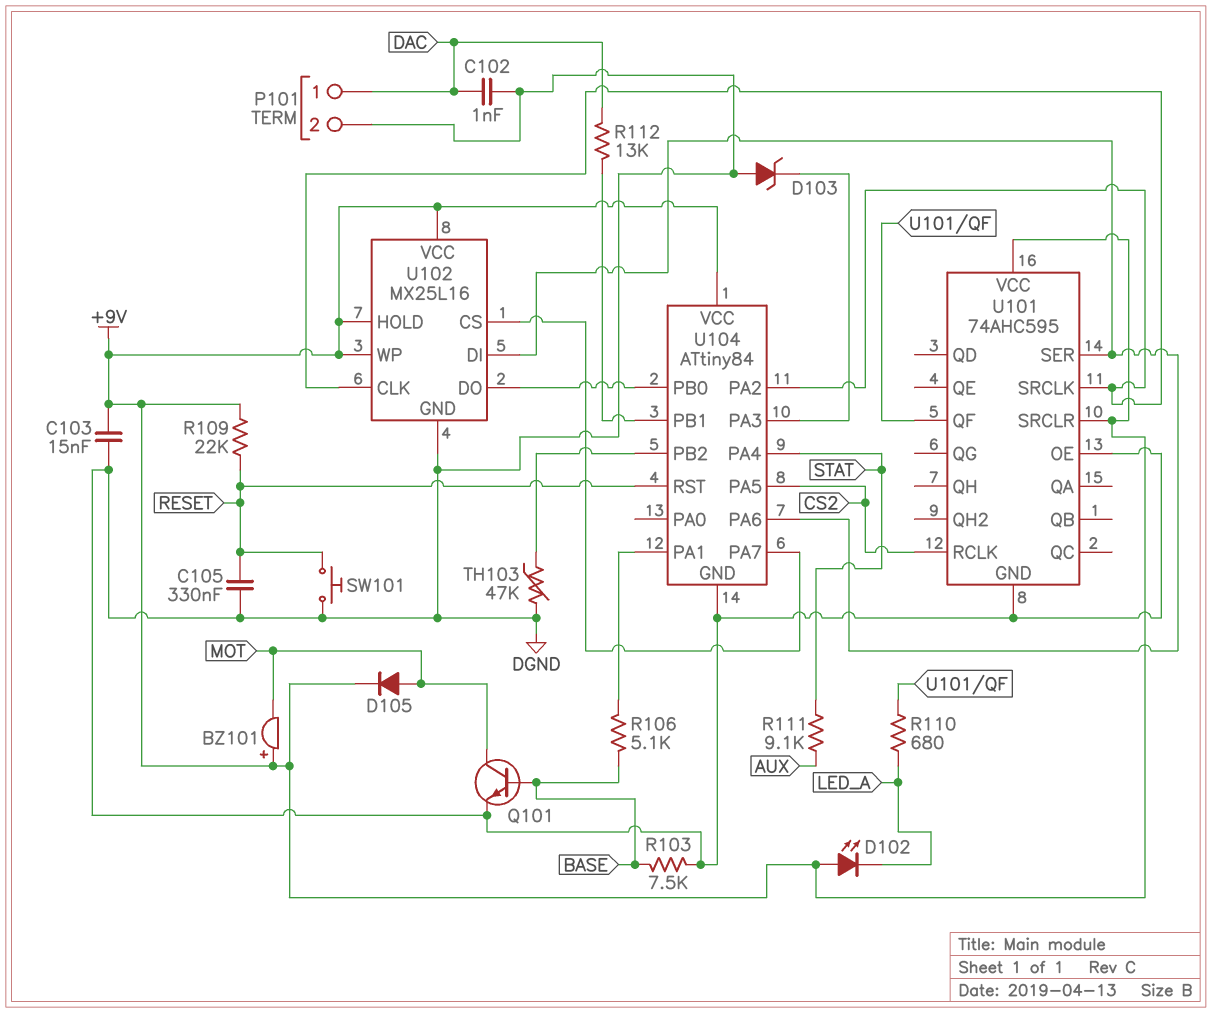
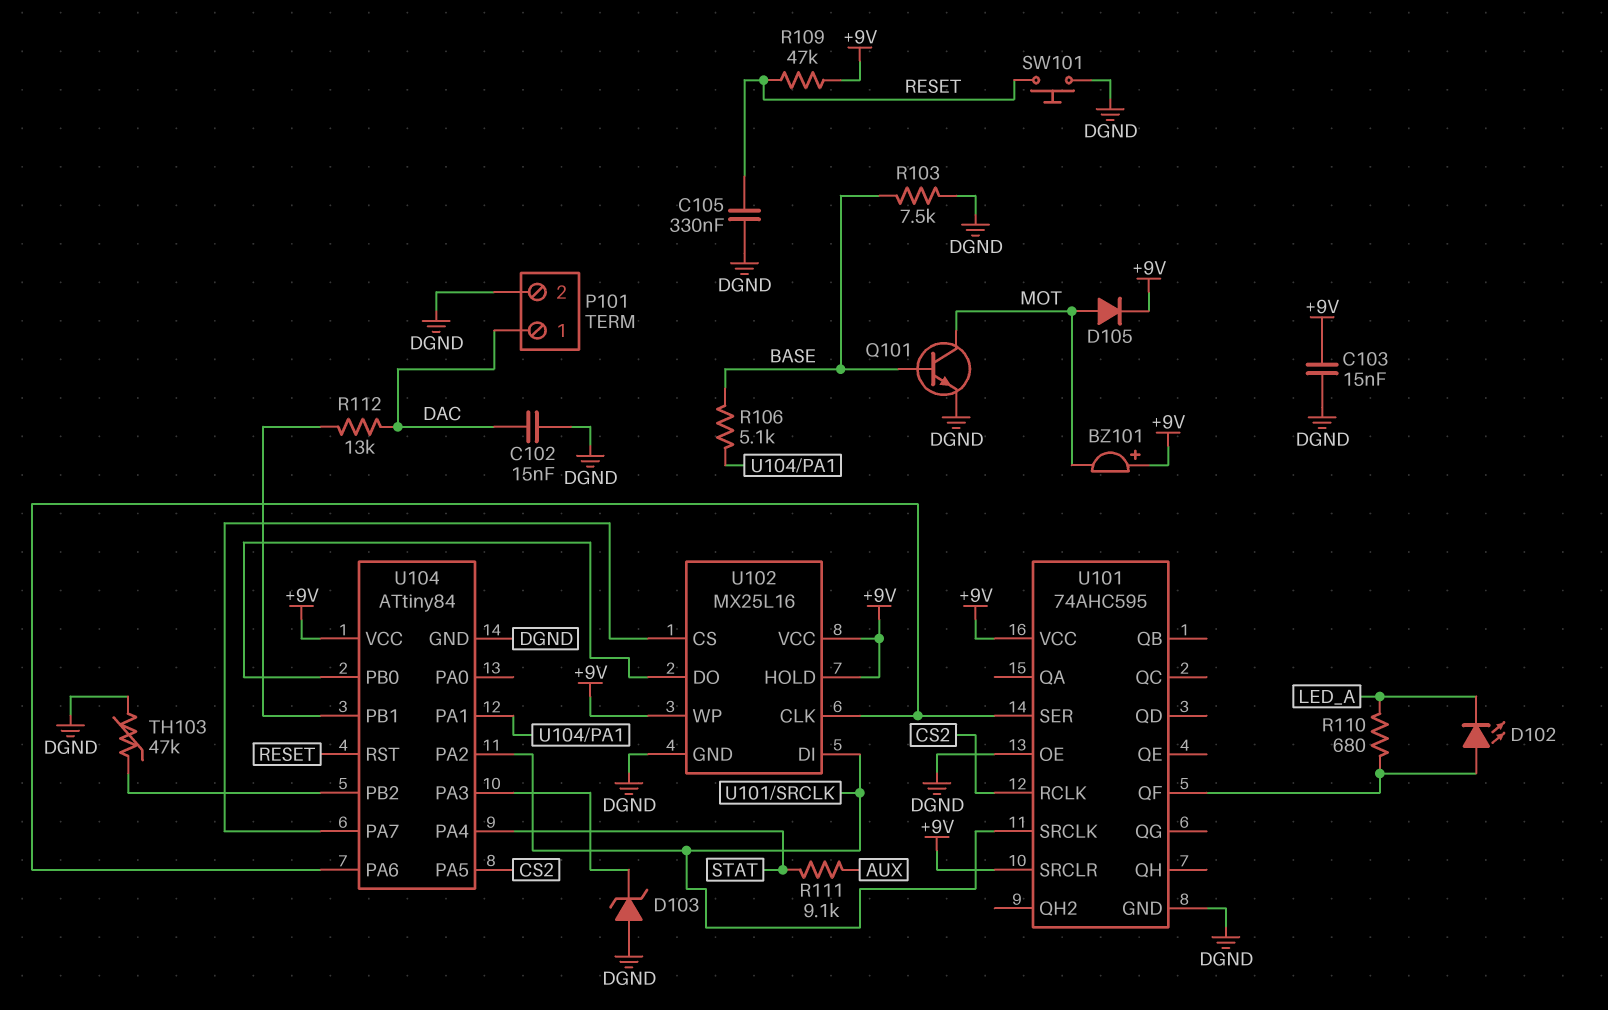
C102: 1nF (DAC, DGND) -> 15nF (DAC, DGND)
D102: LED (A +9V, K LED_A) -> LED (A U101/QF, K LED_A)
R109: 22k (+9V, RESET) -> 47k (+9V, RESET)
U102 pin CLK: U101/SRCLK -> U101/SER
U102 pin DI: U101/SER -> U101/SRCLK

